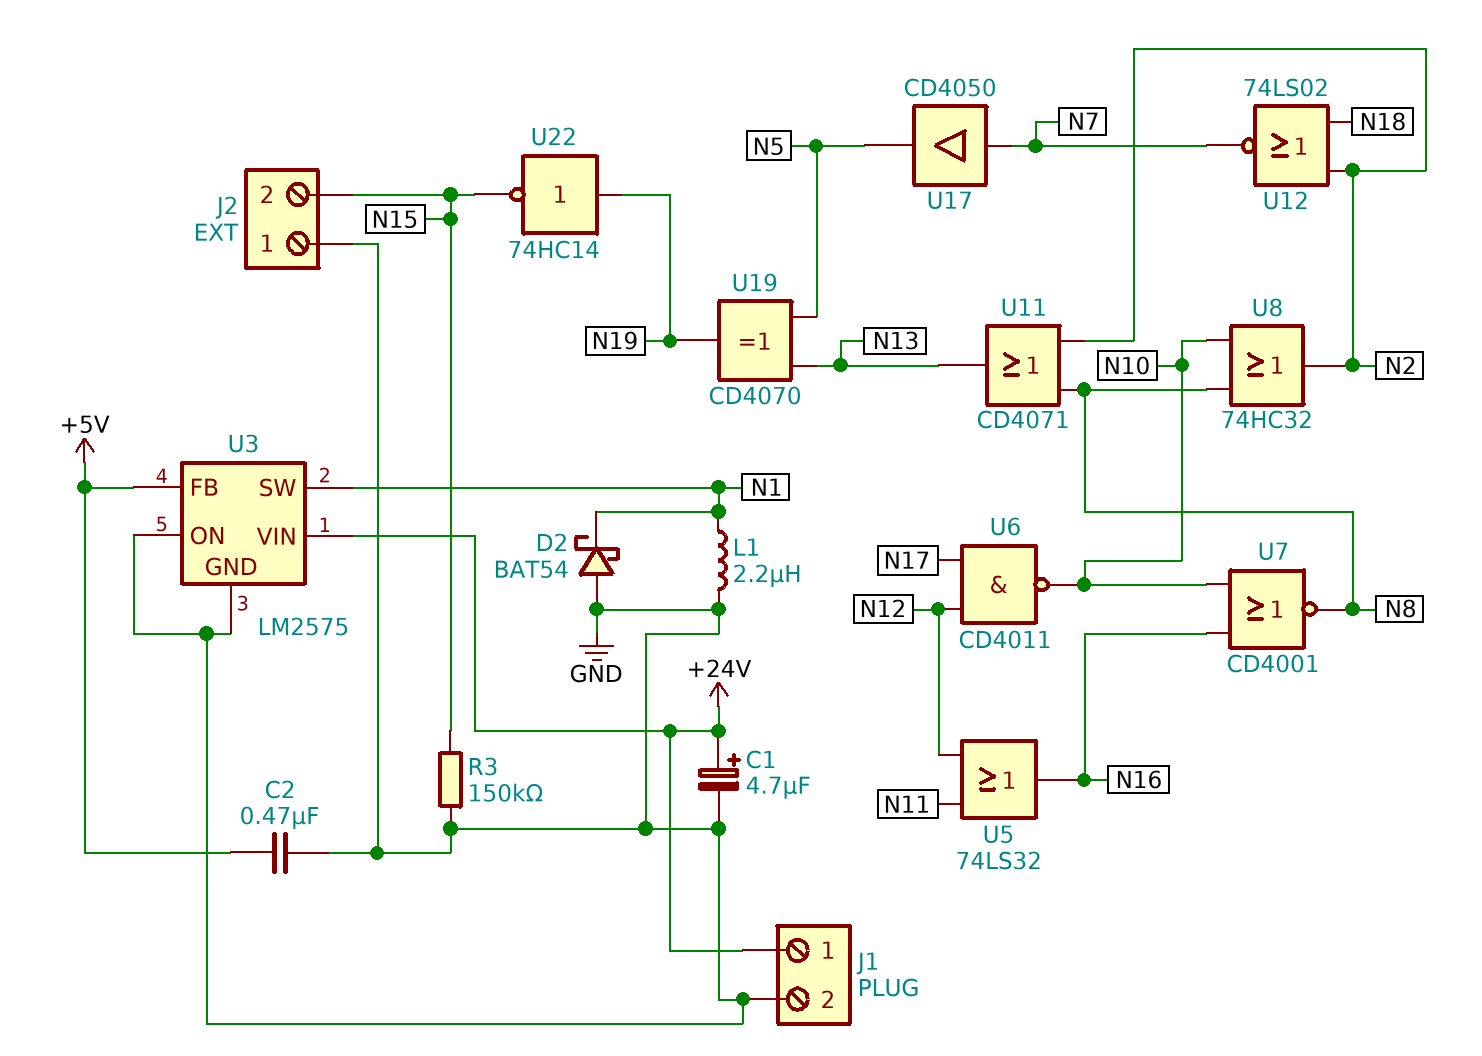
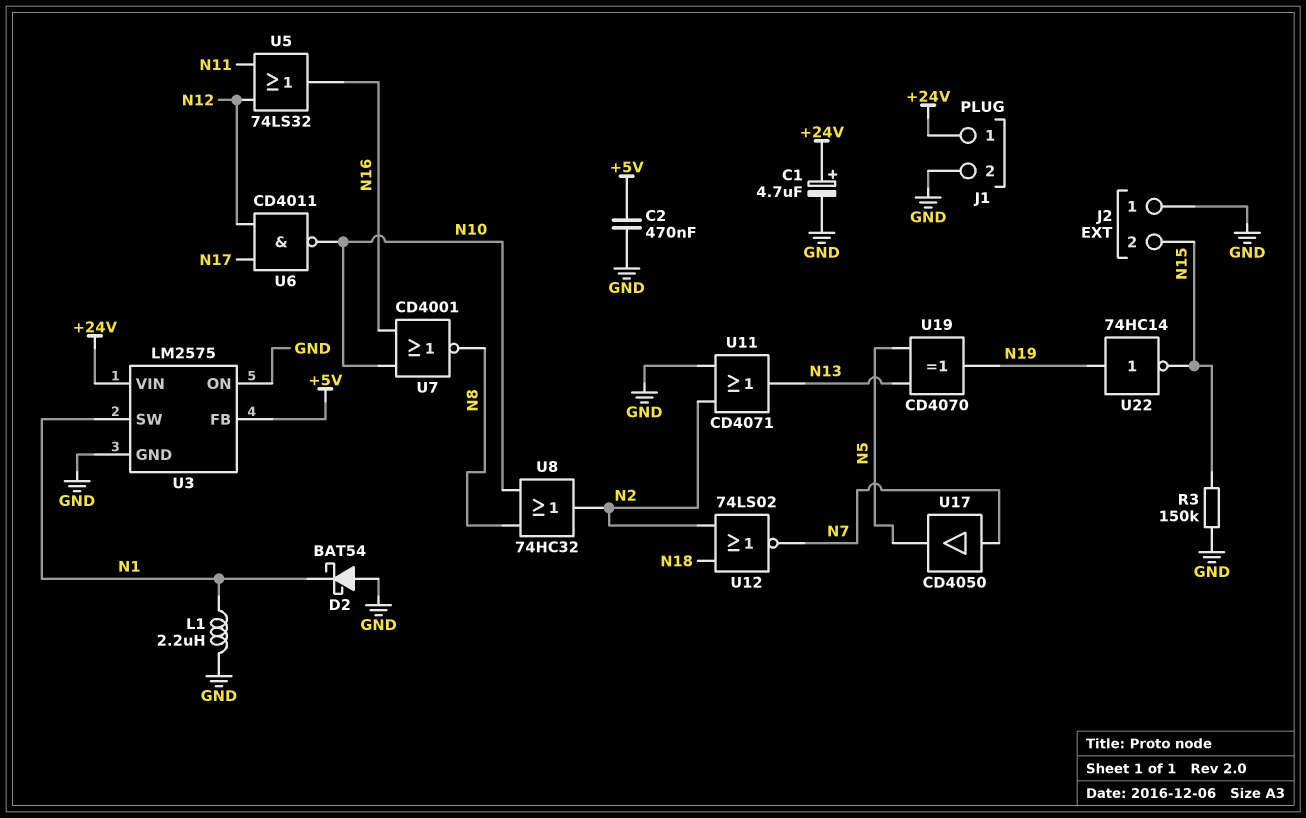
U11: OR CD4071 (in N2, in N8, out N13) -> OR CD4071 (in GND, in N2, out N13)

